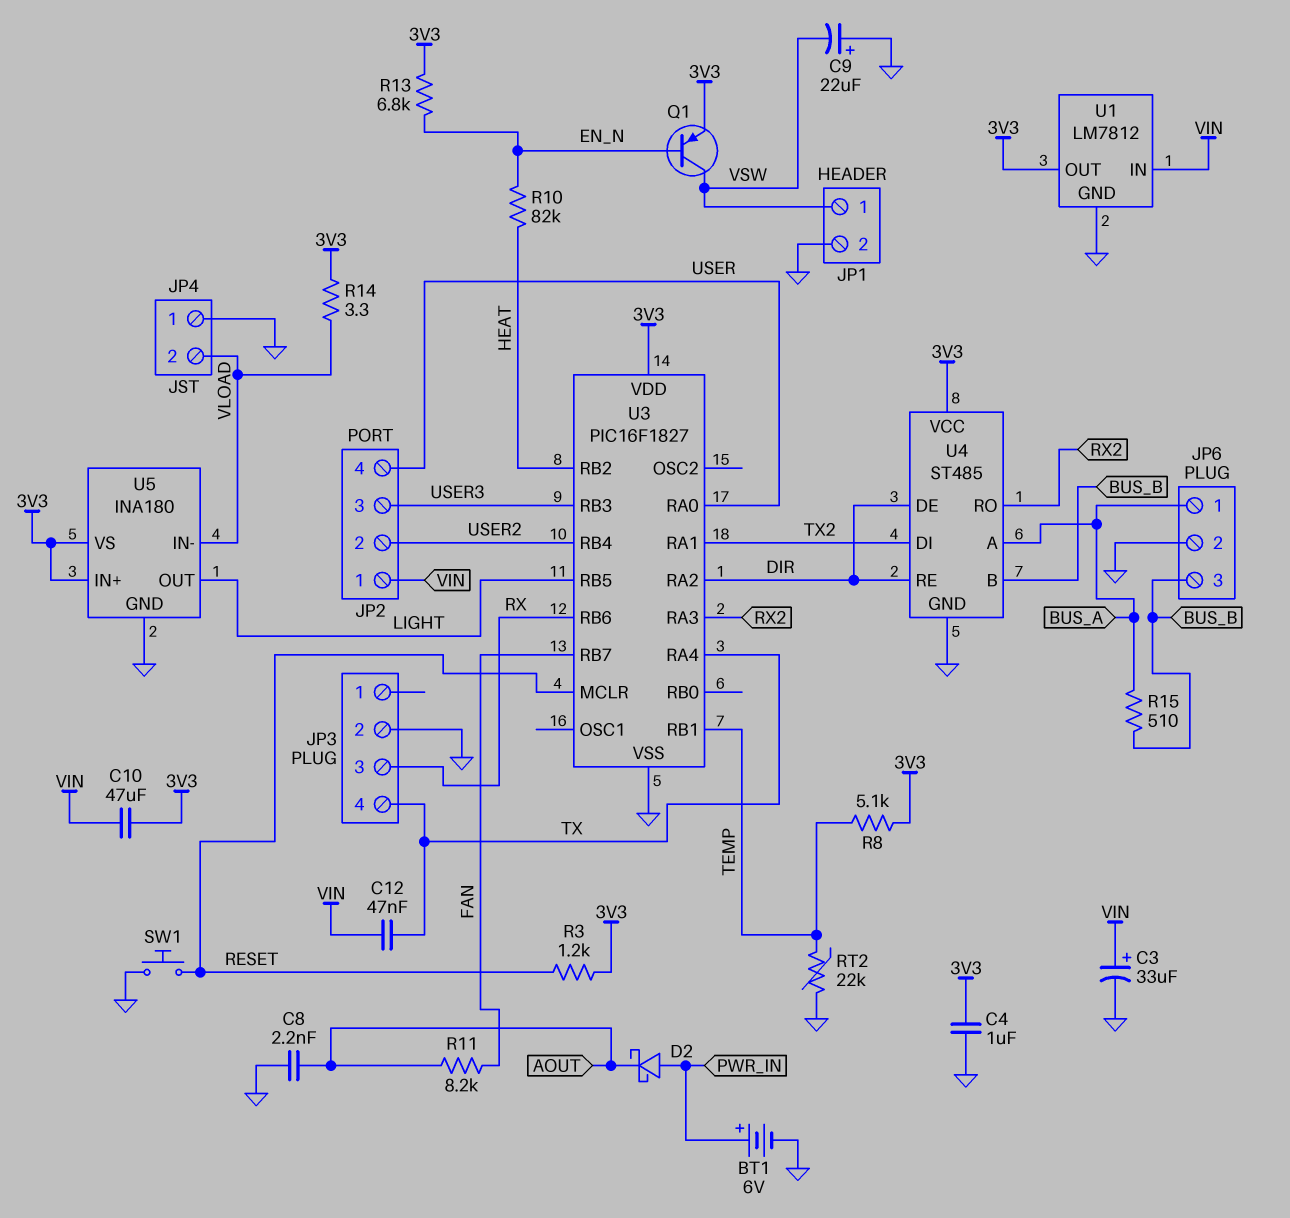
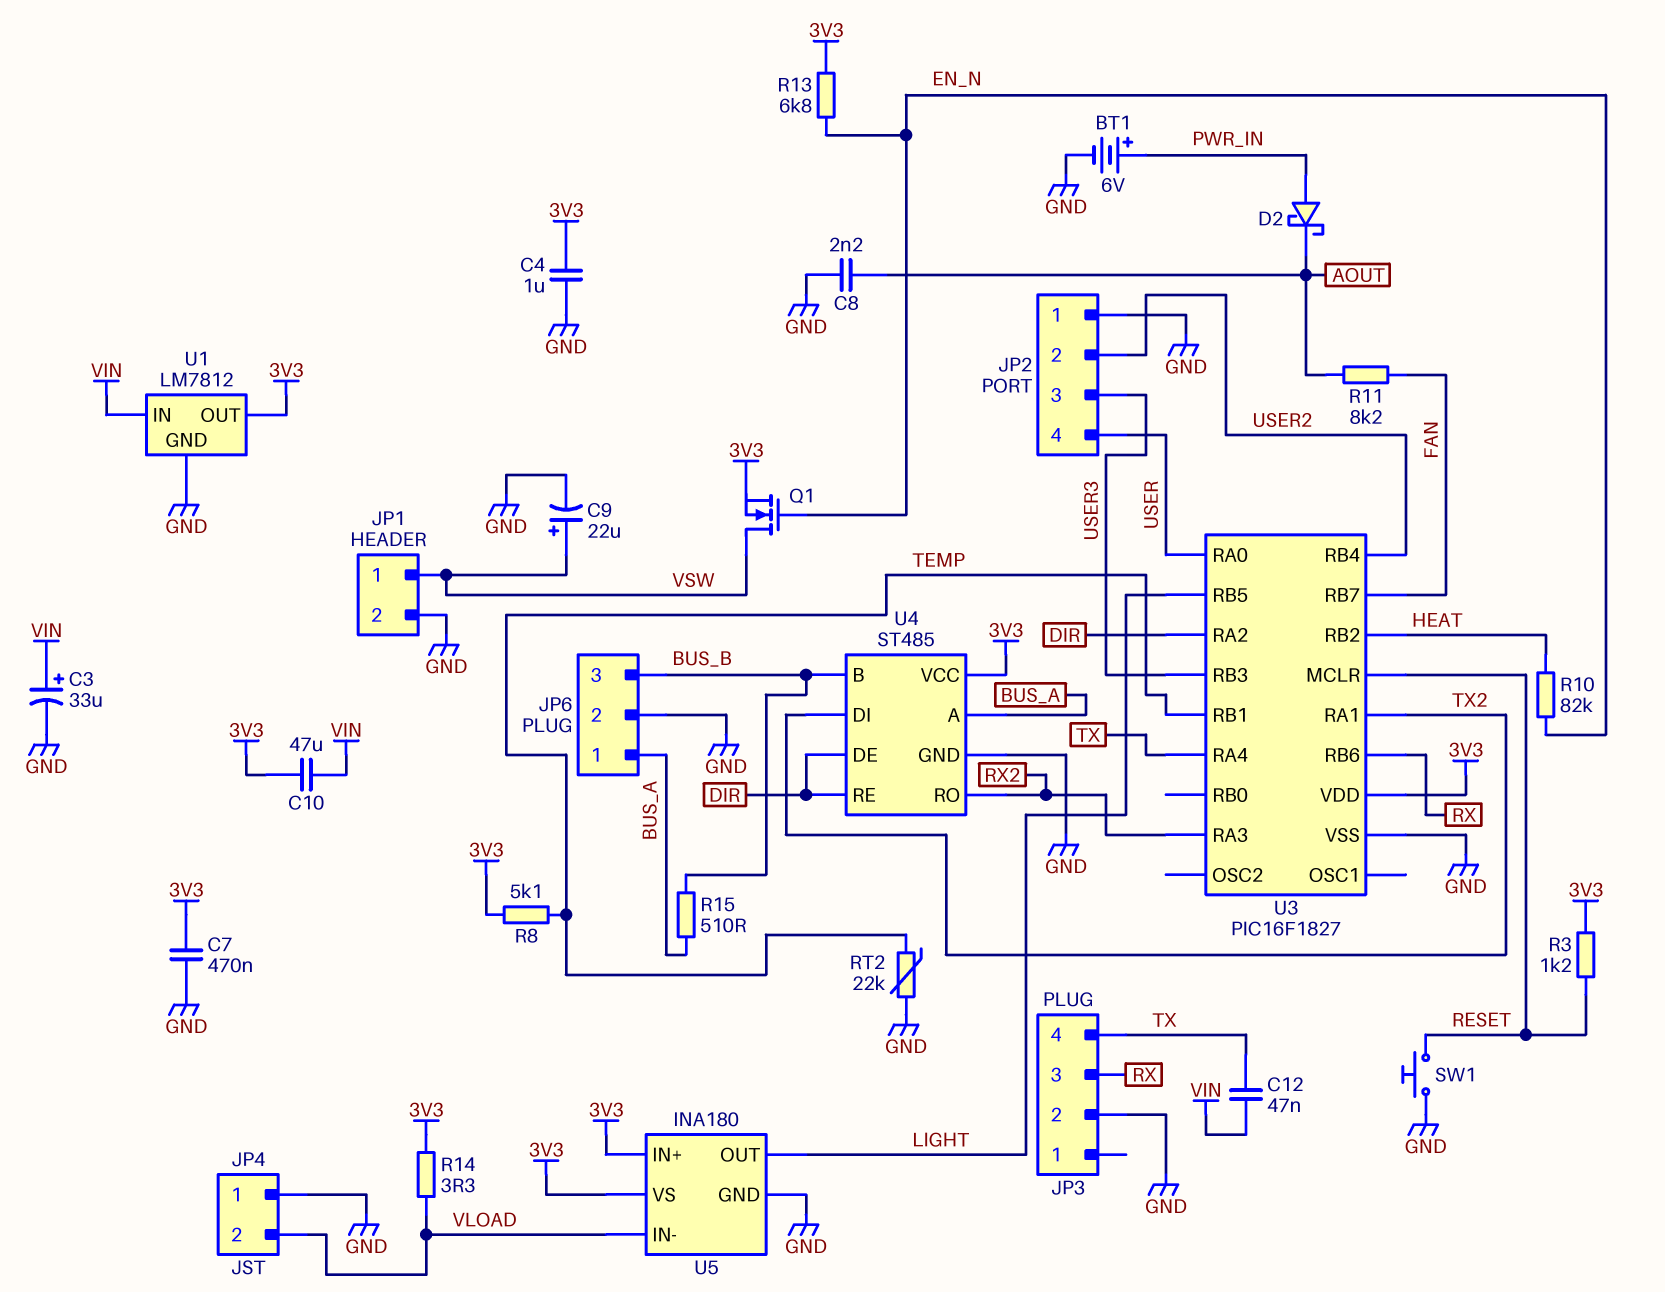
C7: none -> 470nF (3V3, GND)
C9: 22uF (plus GND, minus VSW) -> 22uF (plus VSW, minus GND)
JP2 pin 1: VIN -> GND
Q1: PNP (B EN_N, C VSW, E 3V3) -> NMOS (G EN_N, D VSW, S 3V3)

